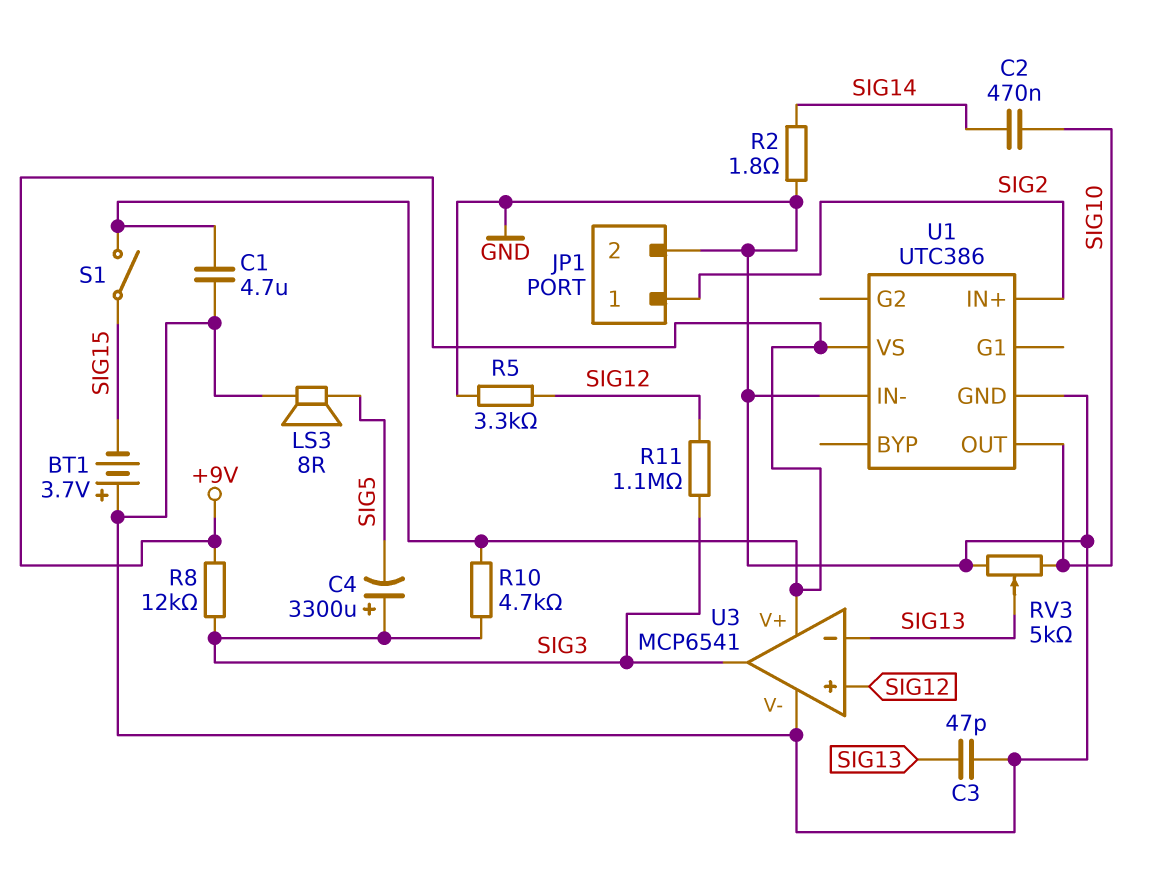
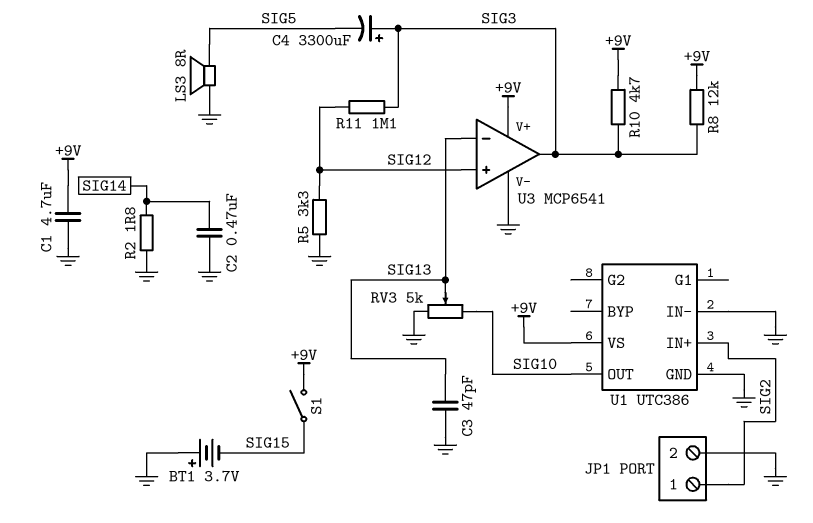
C2: 470nF (SIG10, SIG14) -> 470nF (GND, SIG14)

